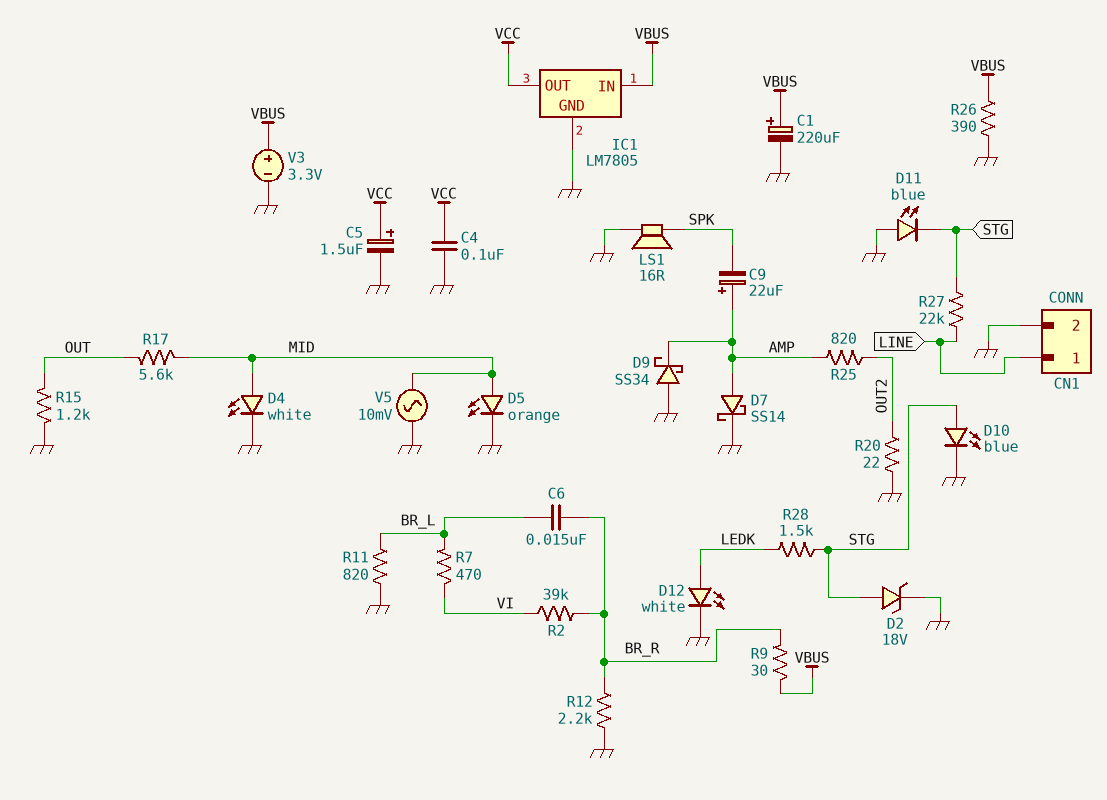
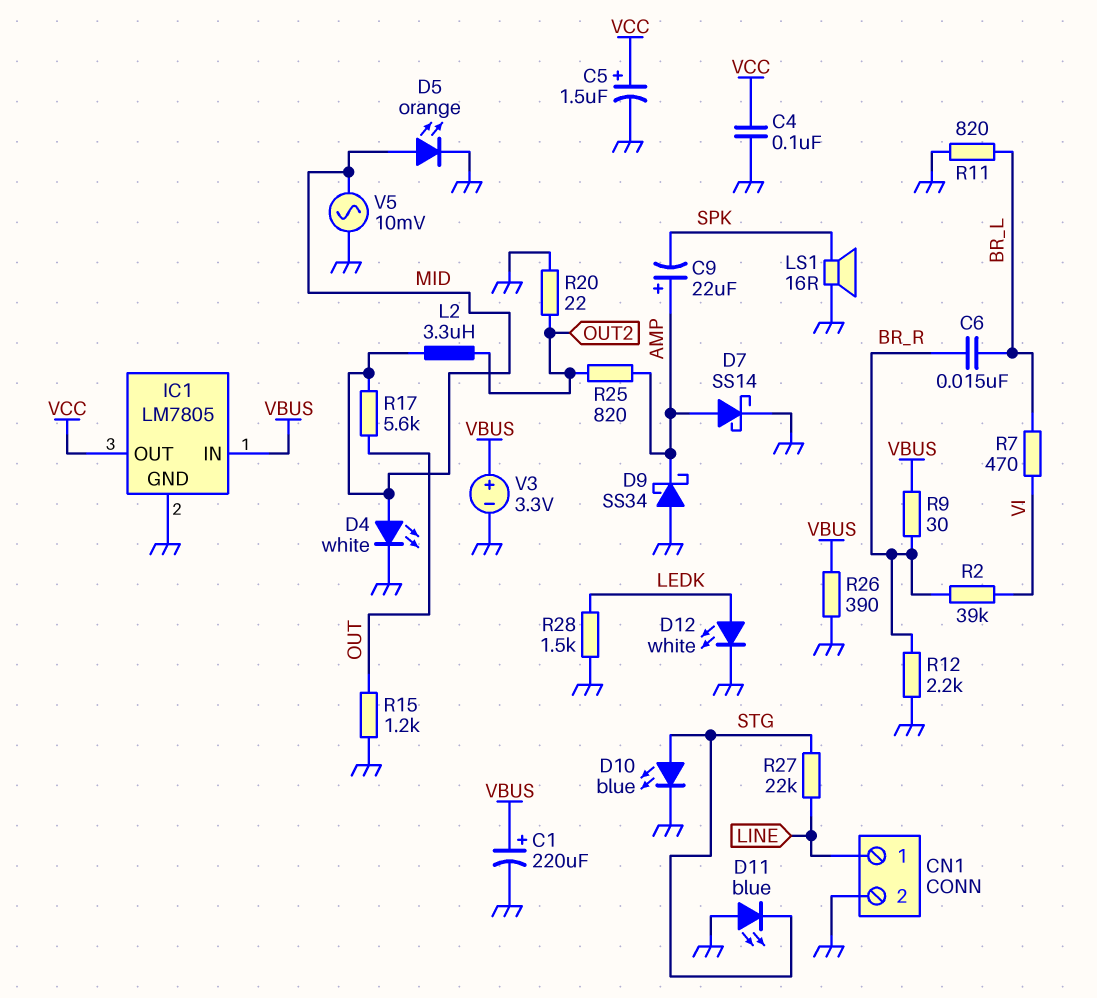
D2: zener 18V (A STG, K GND) -> none
L2: none -> 3.3uH (MID, OUT2)
R28: 1.5k (LEDK, STG) -> 1.5k (GND, LEDK)

